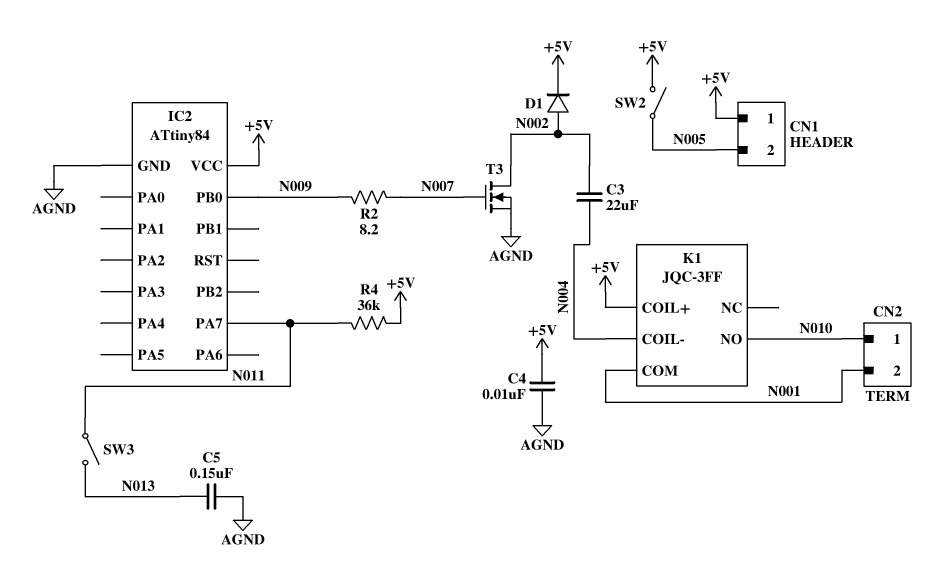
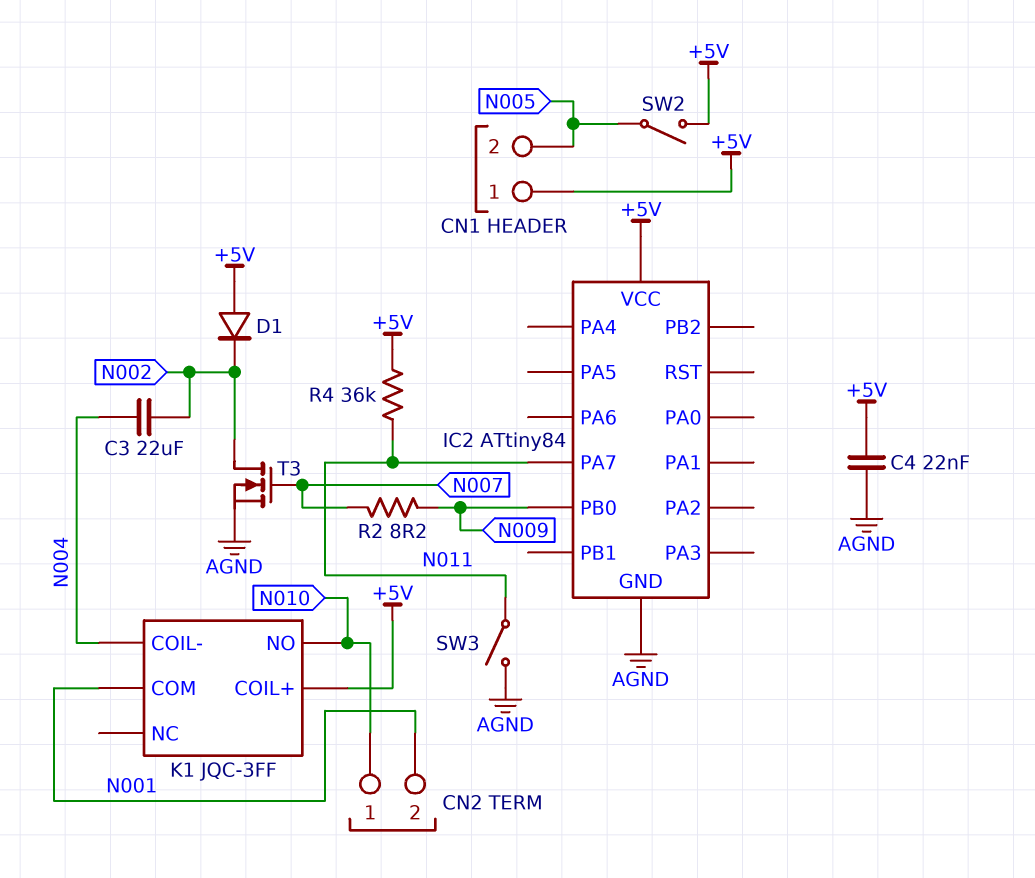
C4: 10nF (+5V, AGND) -> 22nF (+5V, AGND)
C5: 150nF (AGND, N013) -> none
D1: diode (A N002, K +5V) -> diode (A +5V, K N002)
SW3: switch (N011, N013) -> switch (AGND, N011)

